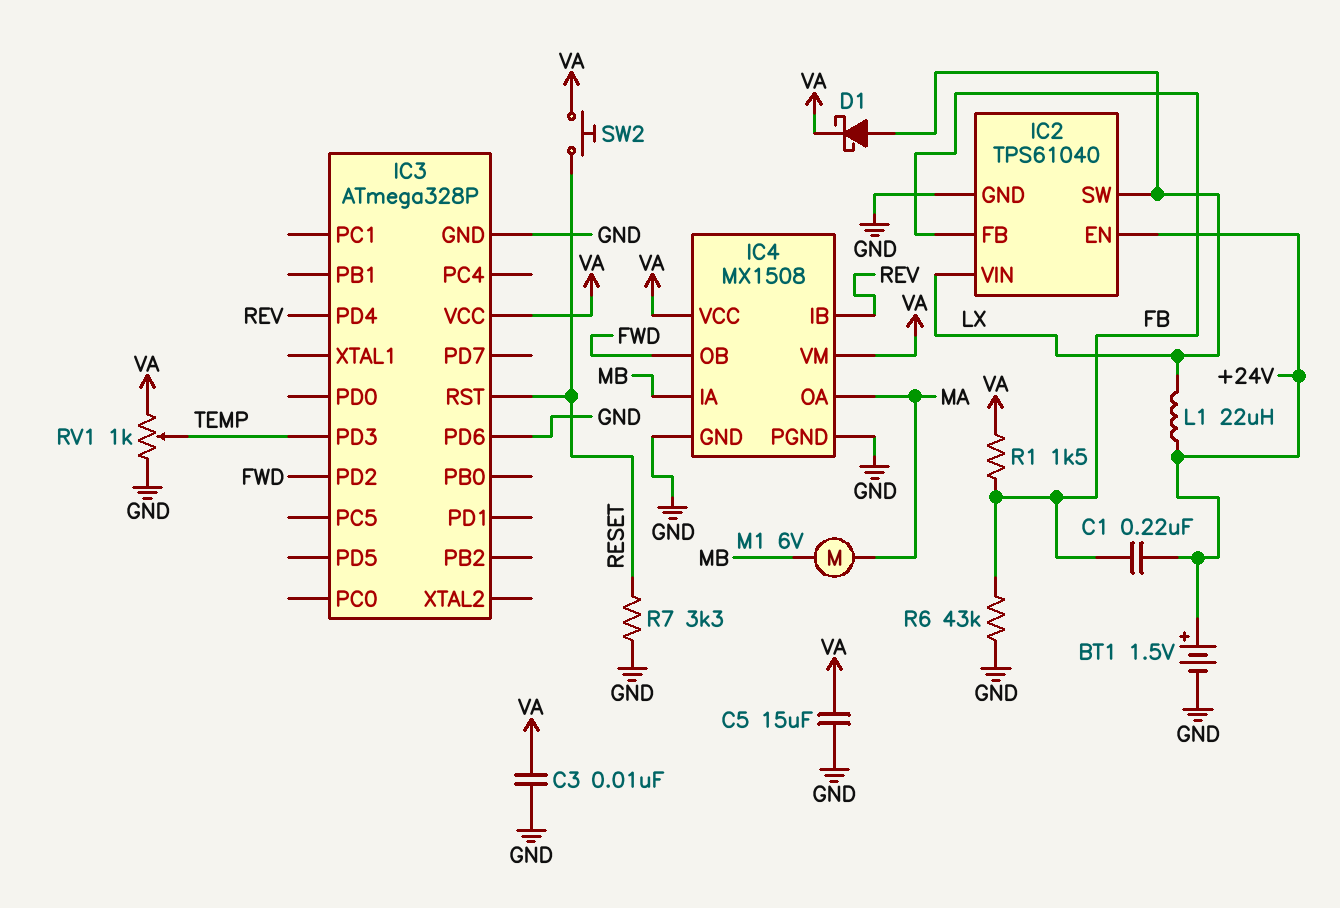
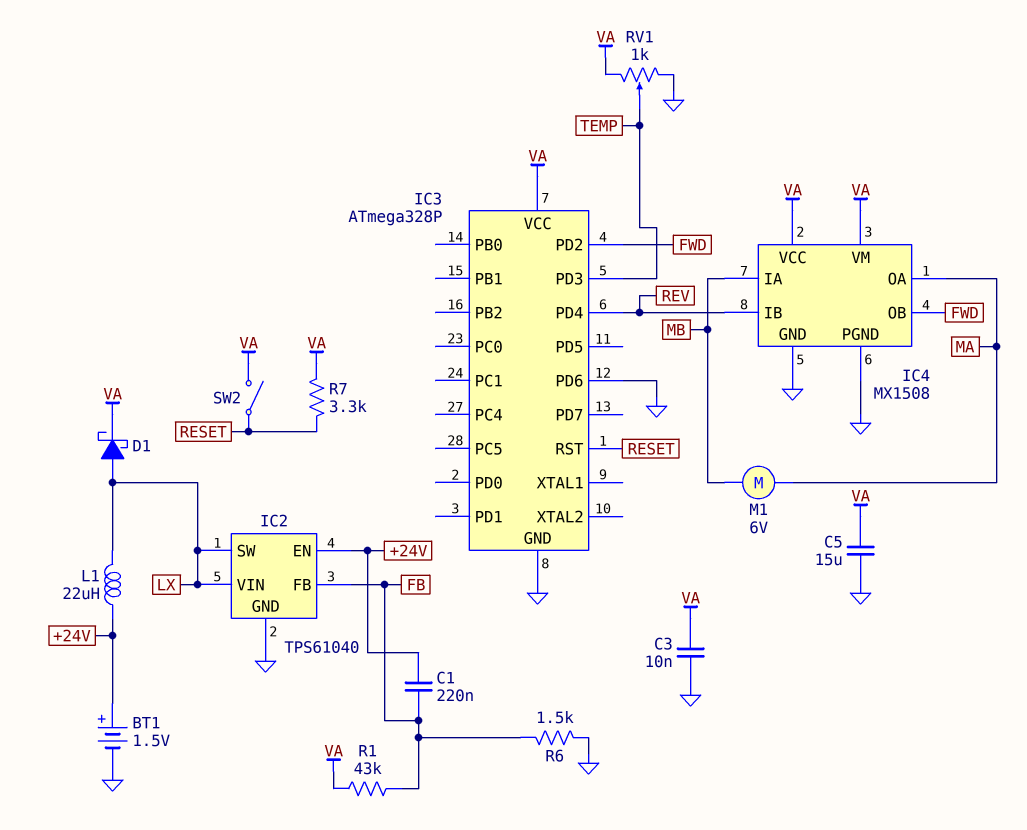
R1: 1.5k (FB, VA) -> 43k (FB, VA)
R6: 43k (FB, GND) -> 1.5k (FB, GND)
R7: 3.3k (GND, RESET) -> 3.3k (RESET, VA)
SW2: button (RESET, VA) -> switch (RESET, VA)

